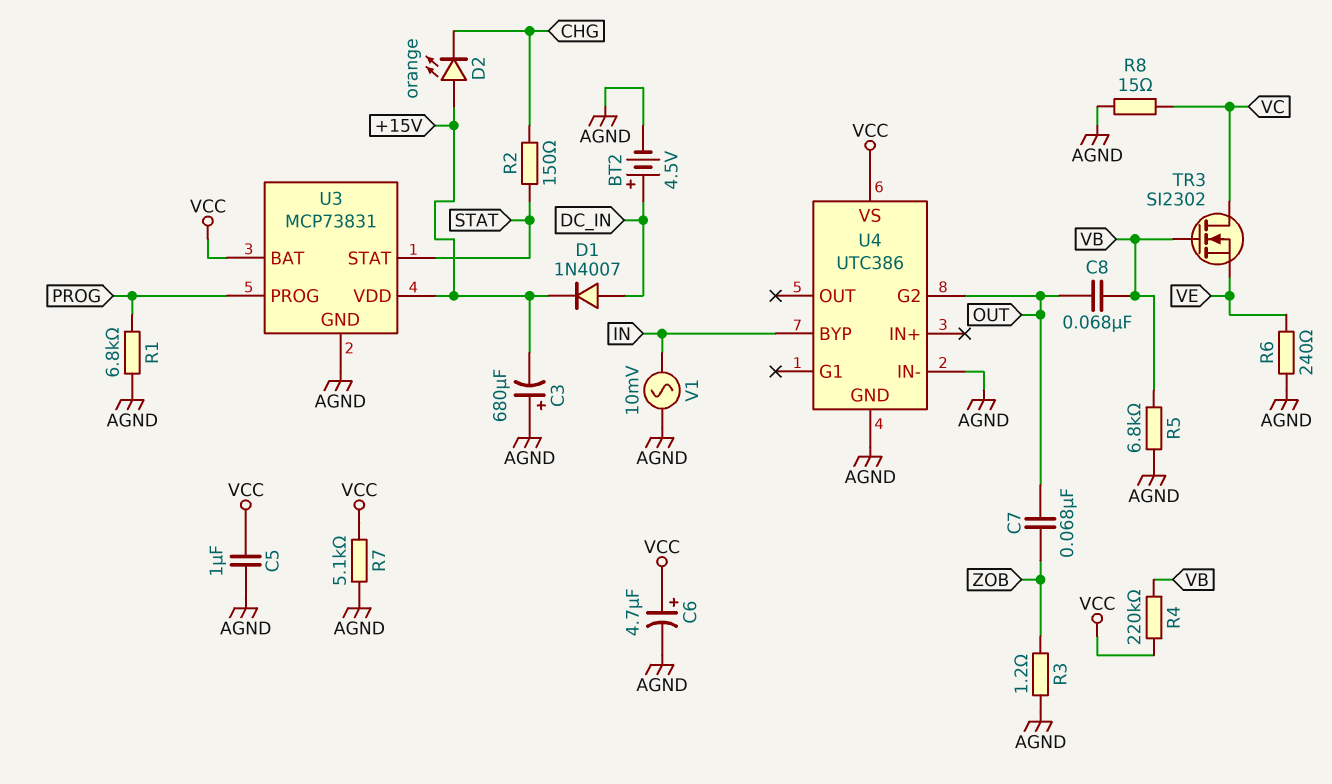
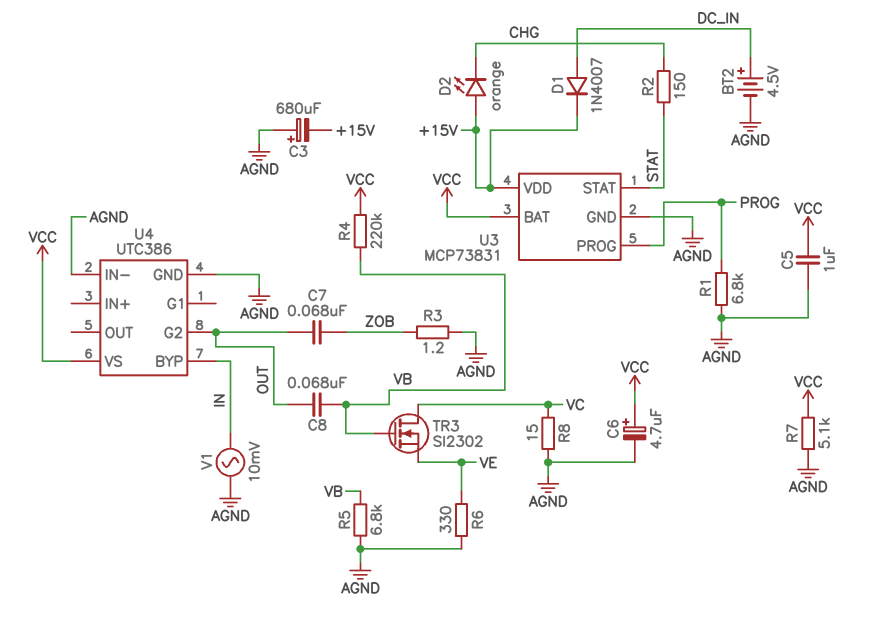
R6: 240 (AGND, VE) -> 330 (AGND, VE)

